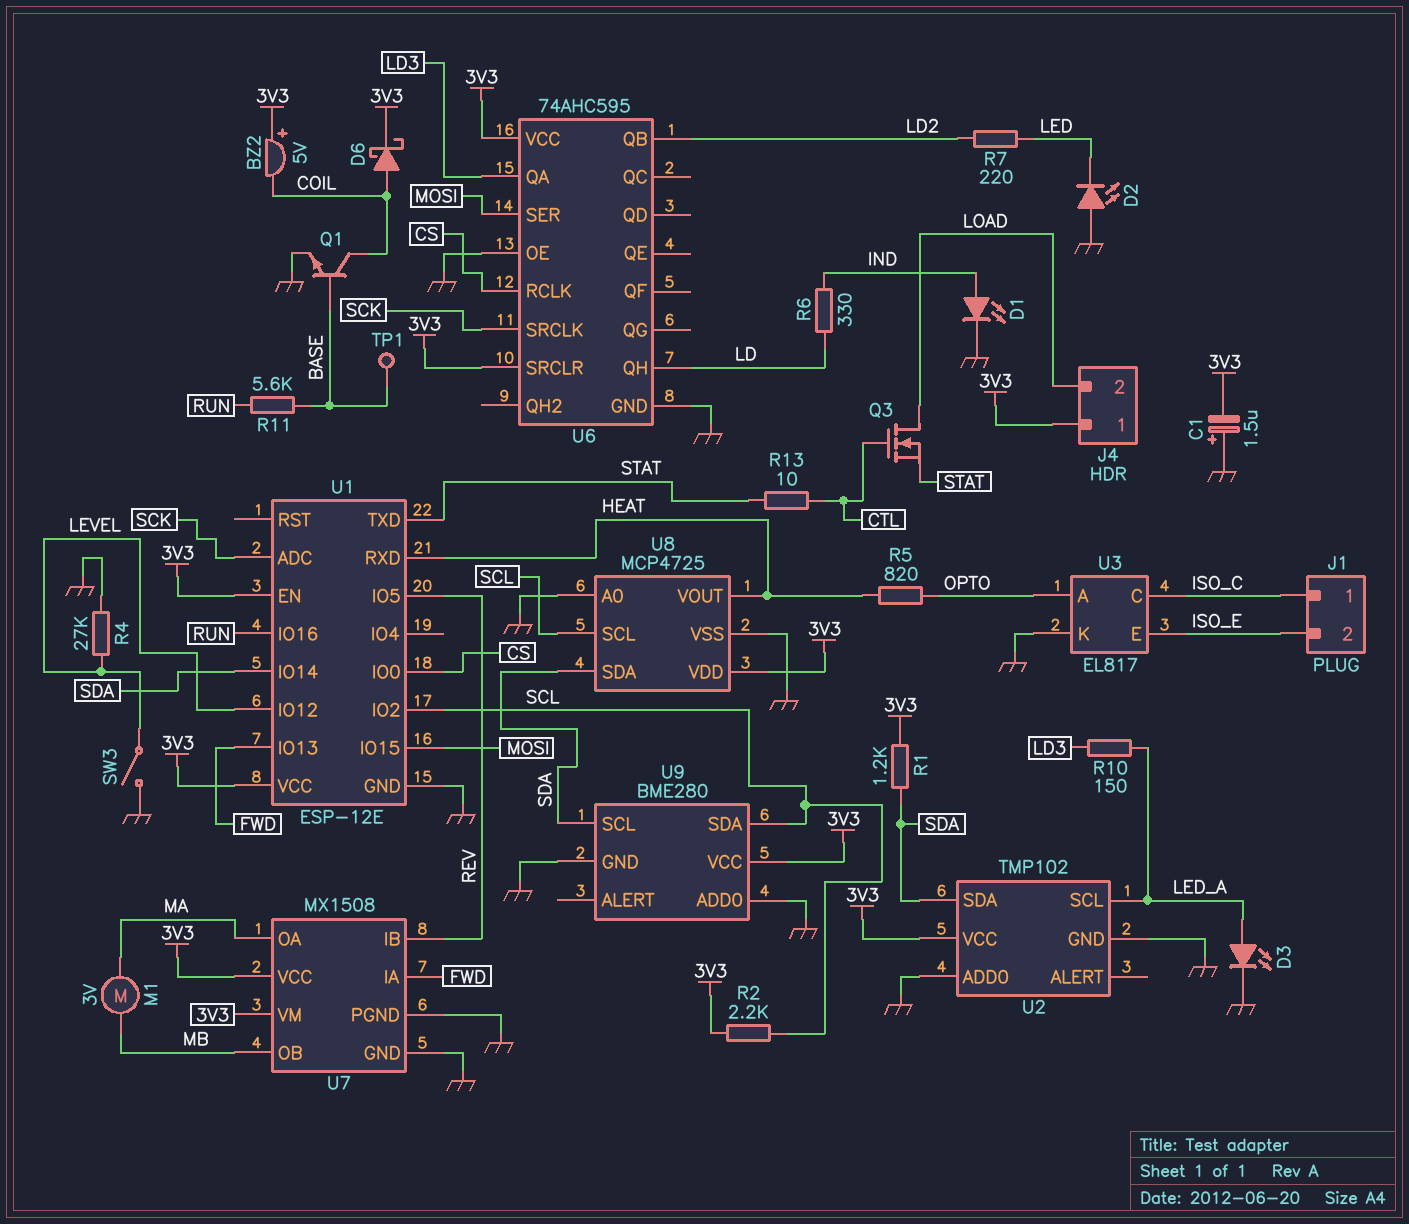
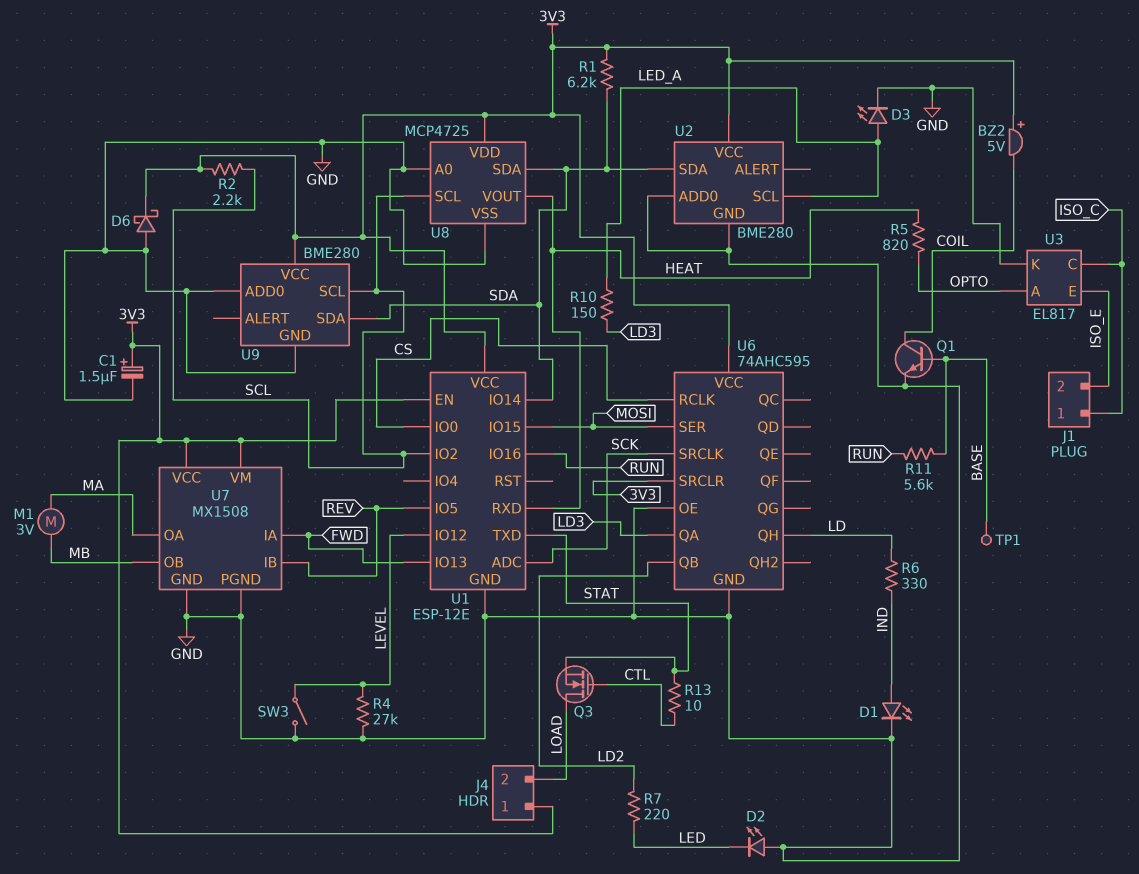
C1: 1.5uF (plus GND, minus 3V3) -> 1.5uF (plus 3V3, minus GND)
D6: schottky (A COIL, K 3V3) -> schottky (A GND, K 3V3)
R1: 1.2k (3V3, SDA) -> 6.2k (3V3, SDA)
U2: TMP102 -> BME280
U9 pin SCL: SDA -> SCL
U9 pin SDA: SCL -> SDA

